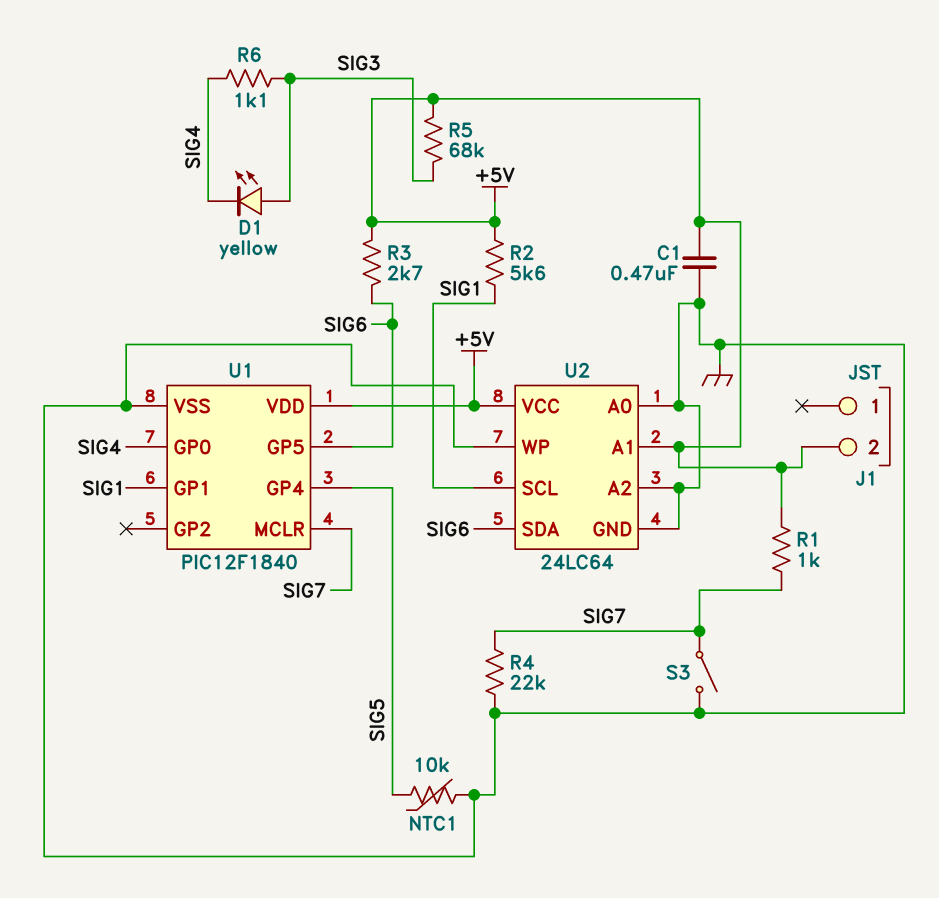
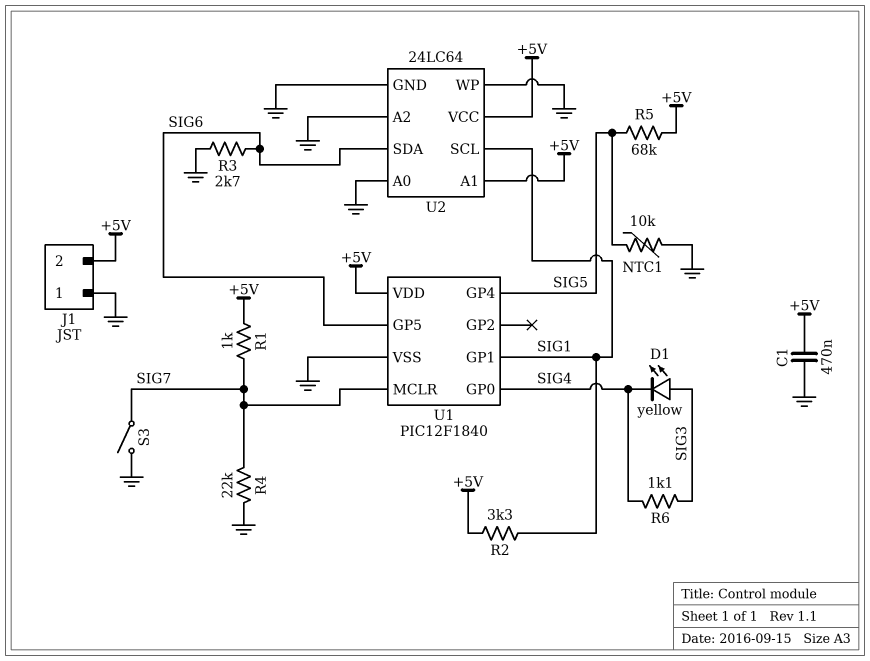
J1 pin 1: none -> GND
R2: 5.6k (+5V, SIG1) -> 3.3k (+5V, SIG1)
R3: 2.7k (+5V, SIG6) -> 2.7k (GND, SIG6)
R5: 68k (+5V, SIG3) -> 68k (+5V, SIG5)

